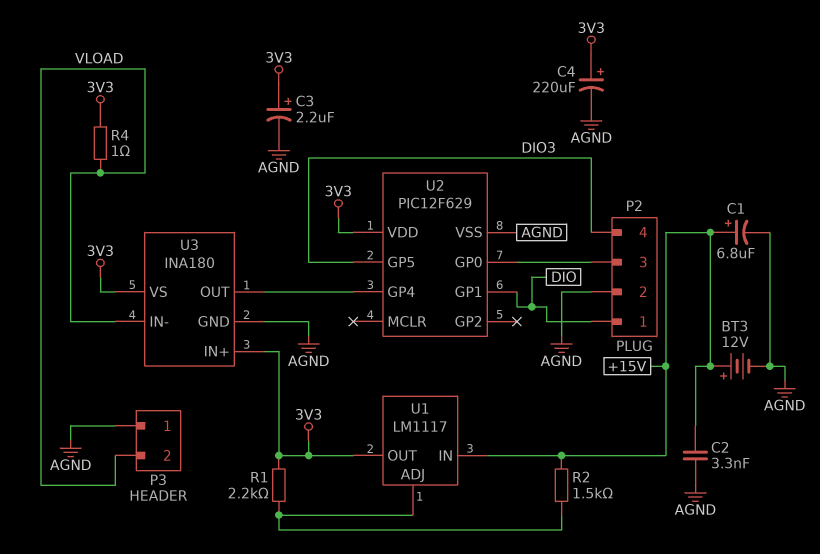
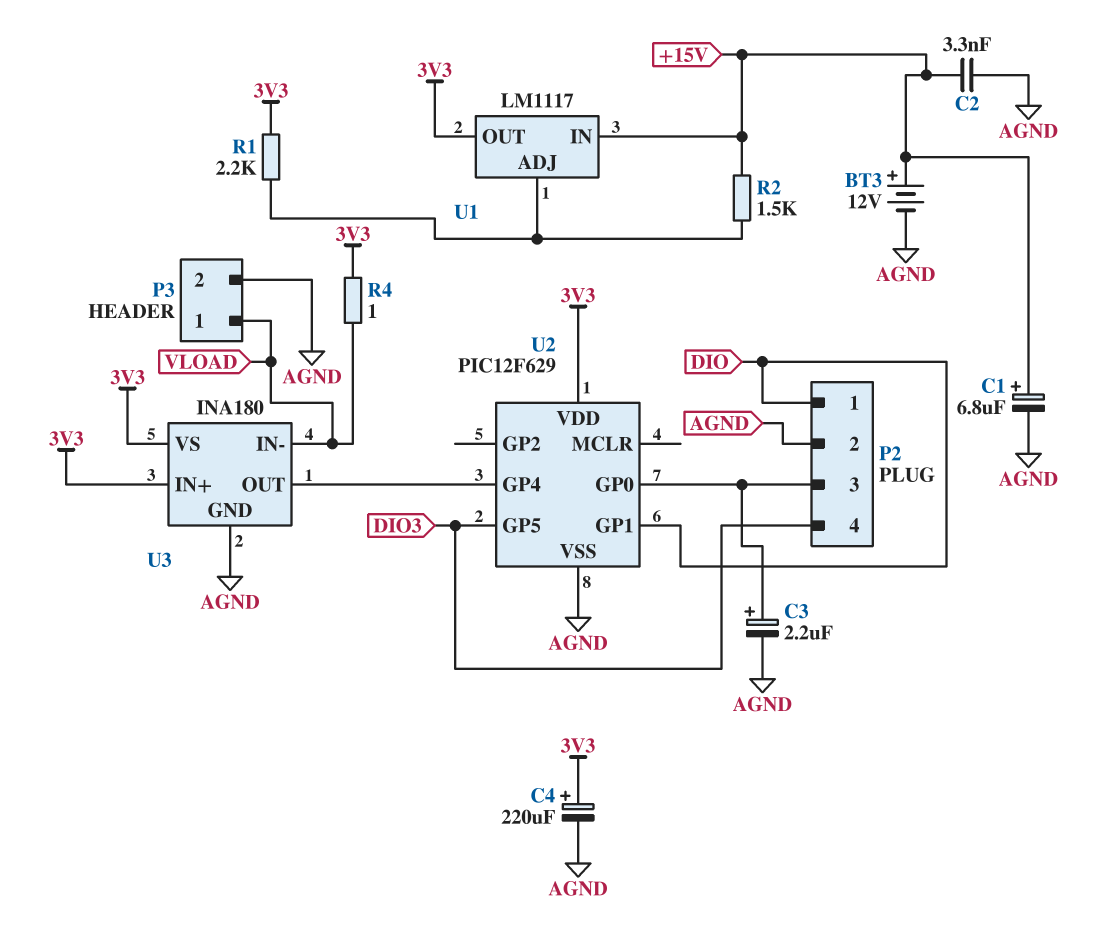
C3: 2.2uF (plus 3V3, minus AGND) -> 2.2uF (plus P2/3, minus AGND)
P3 pin 1: AGND -> VLOAD
P3 pin 2: VLOAD -> AGND

